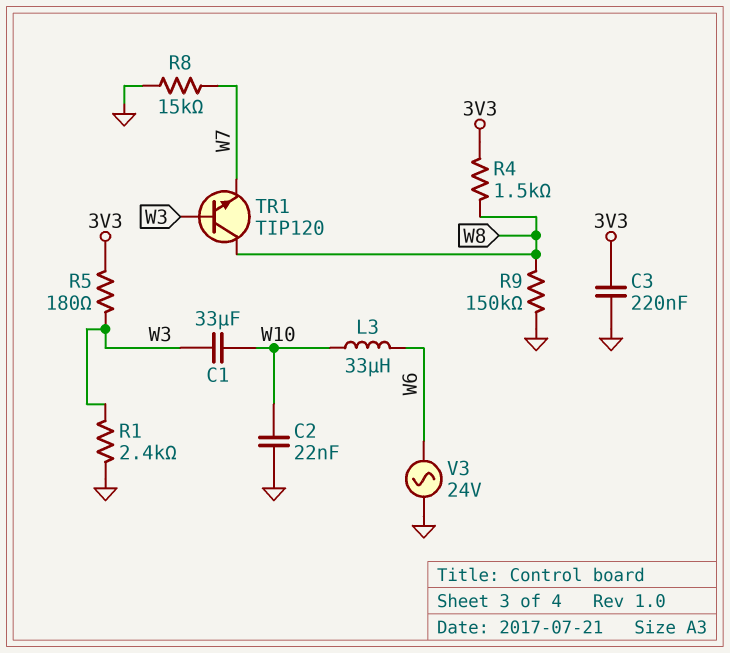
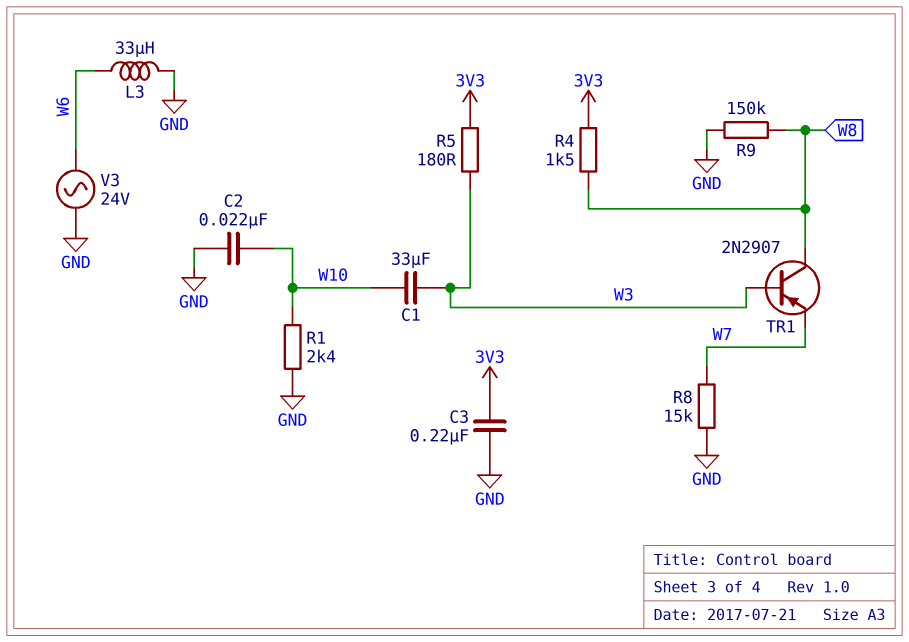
L3: 33uH (W6, W10) -> 33uH (GND, W6)
R1: 2.4k (GND, W3) -> 2.4k (GND, W10)
TR1: NPN TIP120 (B W3, C W8, E W7) -> PNP 2N2907 (B W3, C W8, E W7)

